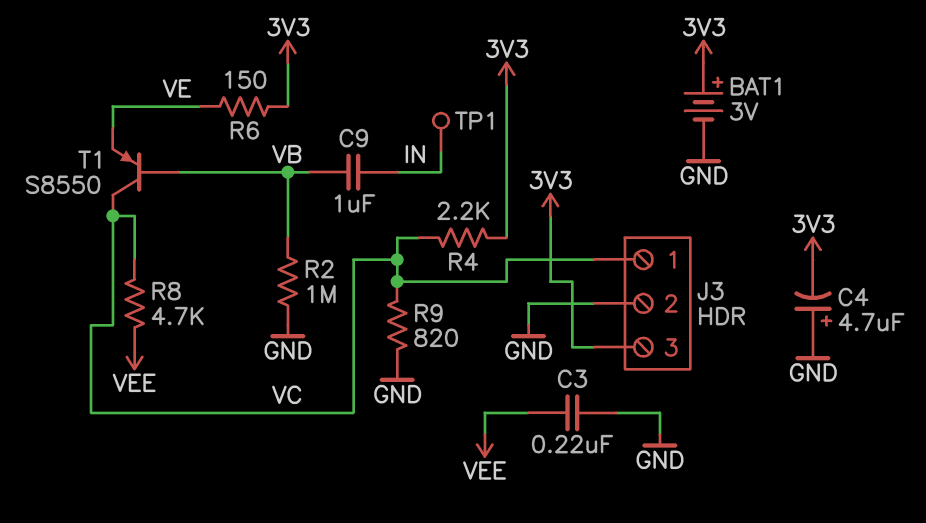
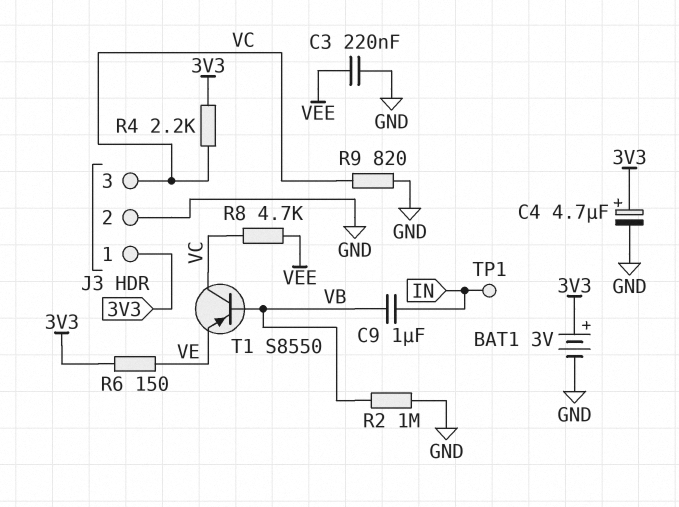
C4: 4.7uF (plus GND, minus 3V3) -> 4.7uF (plus 3V3, minus GND)
J3 pin 1: VC -> 3V3
J3 pin 3: 3V3 -> VC

